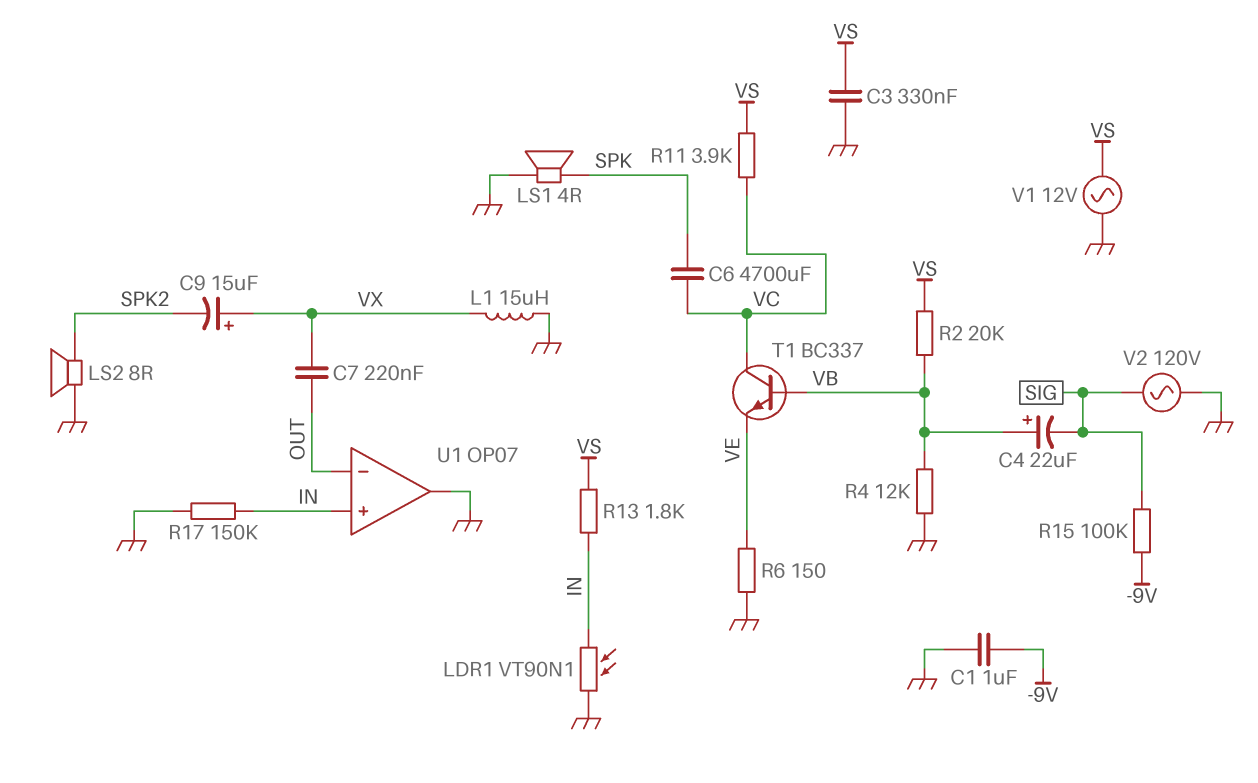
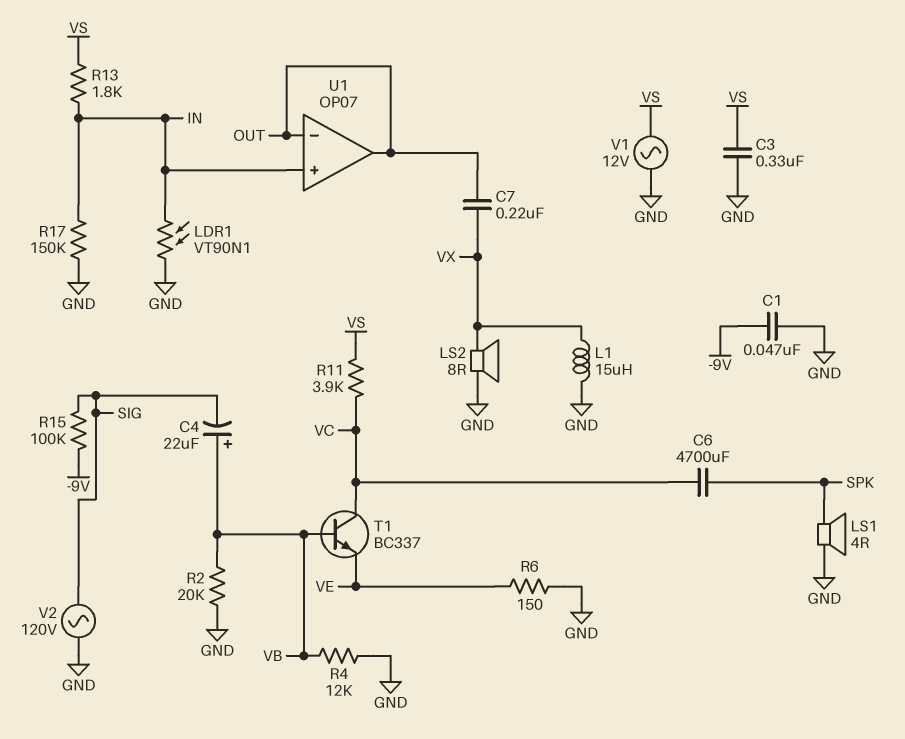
C1: 1uF (-9V, GND) -> 47nF (-9V, GND)
C9: 15uF (plus VX, minus SPK2) -> none
LS2: speaker 8R (GND, SPK2) -> speaker 8R (GND, VX)
R2: 20k (VB, VS) -> 20k (GND, VB)
U1 pin out: GND -> OUT

